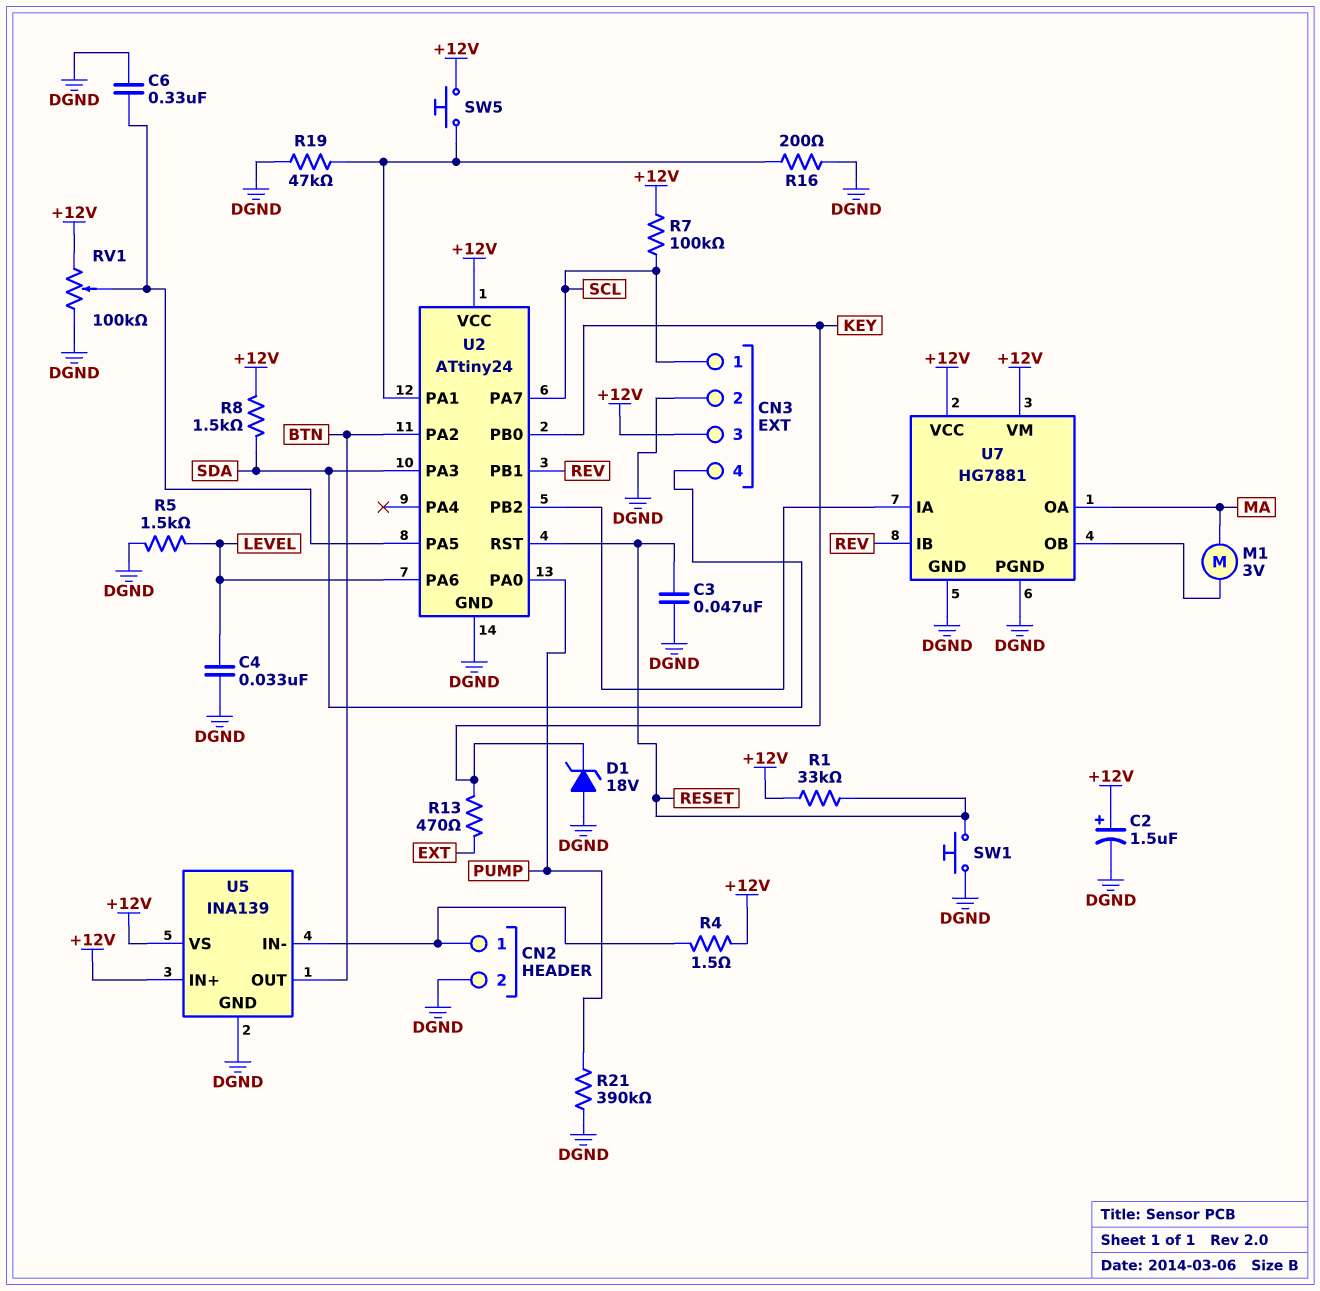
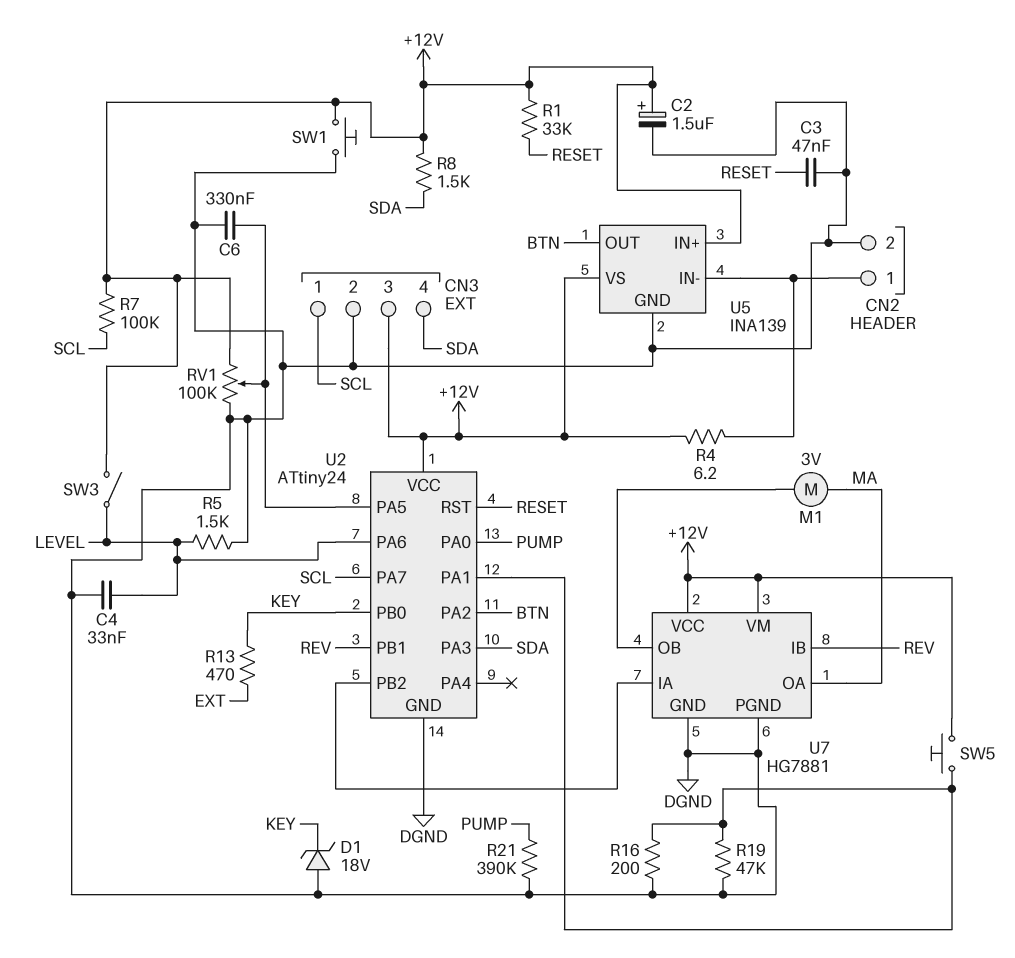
R4: 1.5 (+12V, CN2/1) -> 6.2 (+12V, CN2/1)
SW1: button (DGND, RESET) -> button (+12V, DGND)
SW3: none -> switch (+12V, LEVEL)

